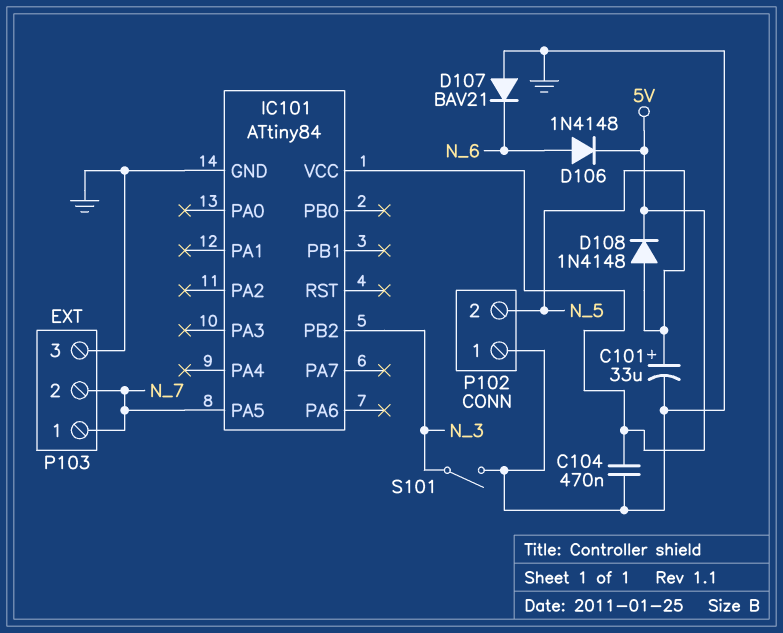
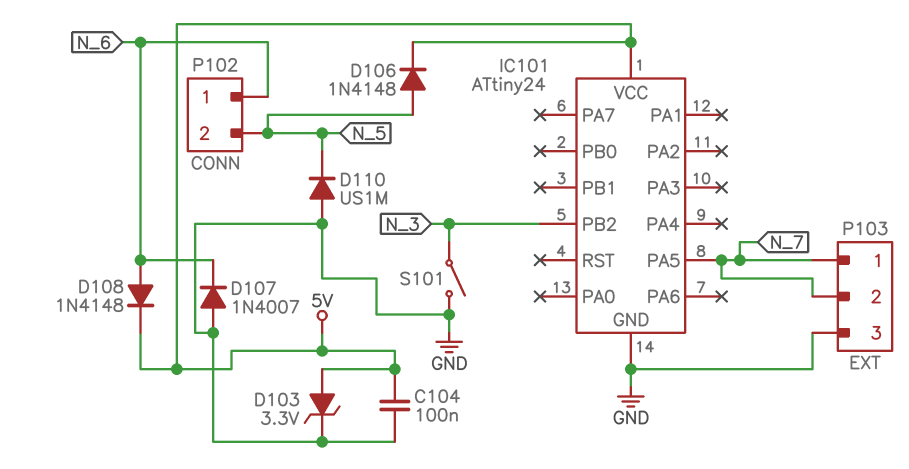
C101: 33uF (plus N_5, minus GND) -> none
C104: 470nF (5V, GND) -> 100nF (5V, GND)
D103: none -> zener 3.3V (A 5V, K GND)
D106: diode 1N4148 (A N_6, K 5V) -> diode 1N4148 (A N_5, K 5V)
D107: diode BAV21 (A GND, K N_6) -> diode 1N4007 (A GND, K N_6)
D108: diode 1N4148 (A N_5, K 5V) -> diode 1N4148 (A N_6, K 5V)
D110: none -> diode US1M (A GND, K N_5)
IC101: ATtiny84 -> ATtiny24
P102 pin 1: GND -> N_6

